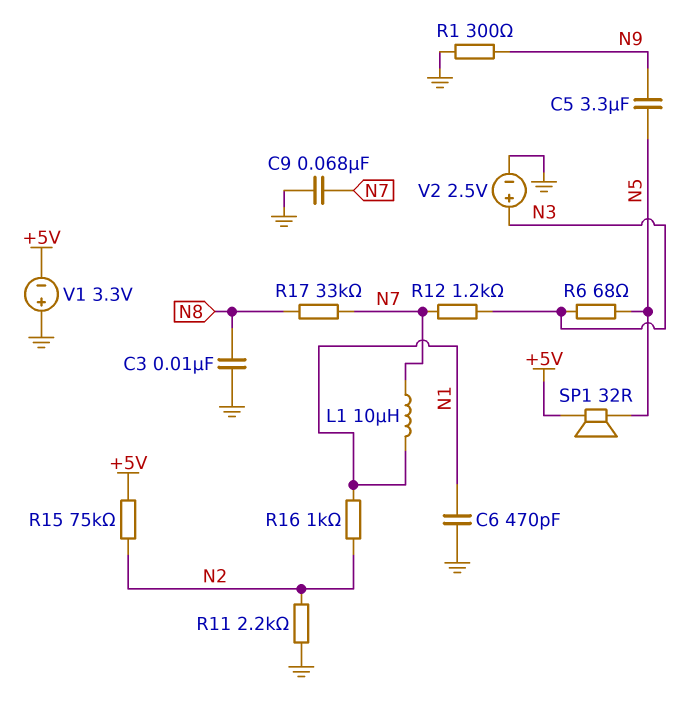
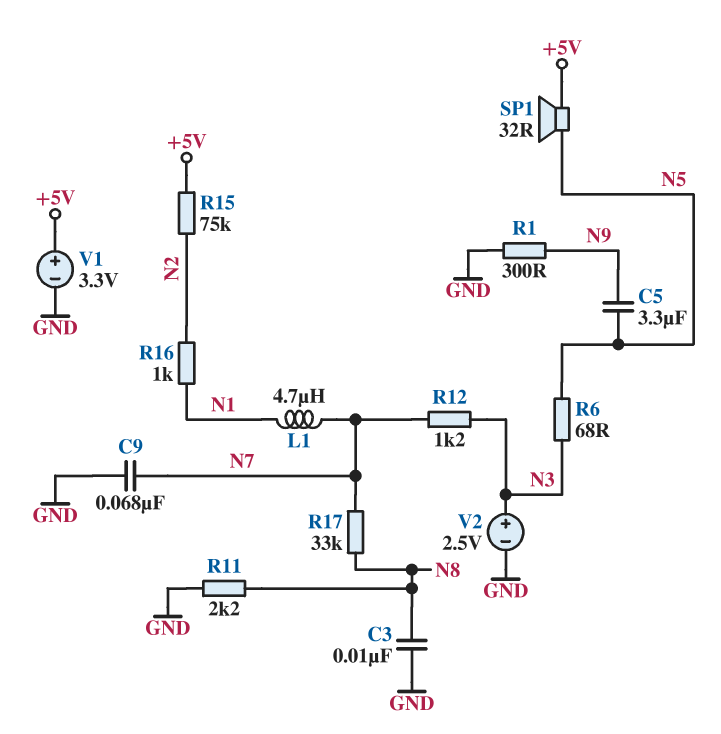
C6: 470pF (GND, N1) -> none
L1: 10uH (N1, N7) -> 4.7uH (N1, N7)
R11: 2.2k (GND, N2) -> 2.2k (GND, N8)
V1: 3.3V (plus GND, minus +5V) -> 3.3V (plus +5V, minus GND)

